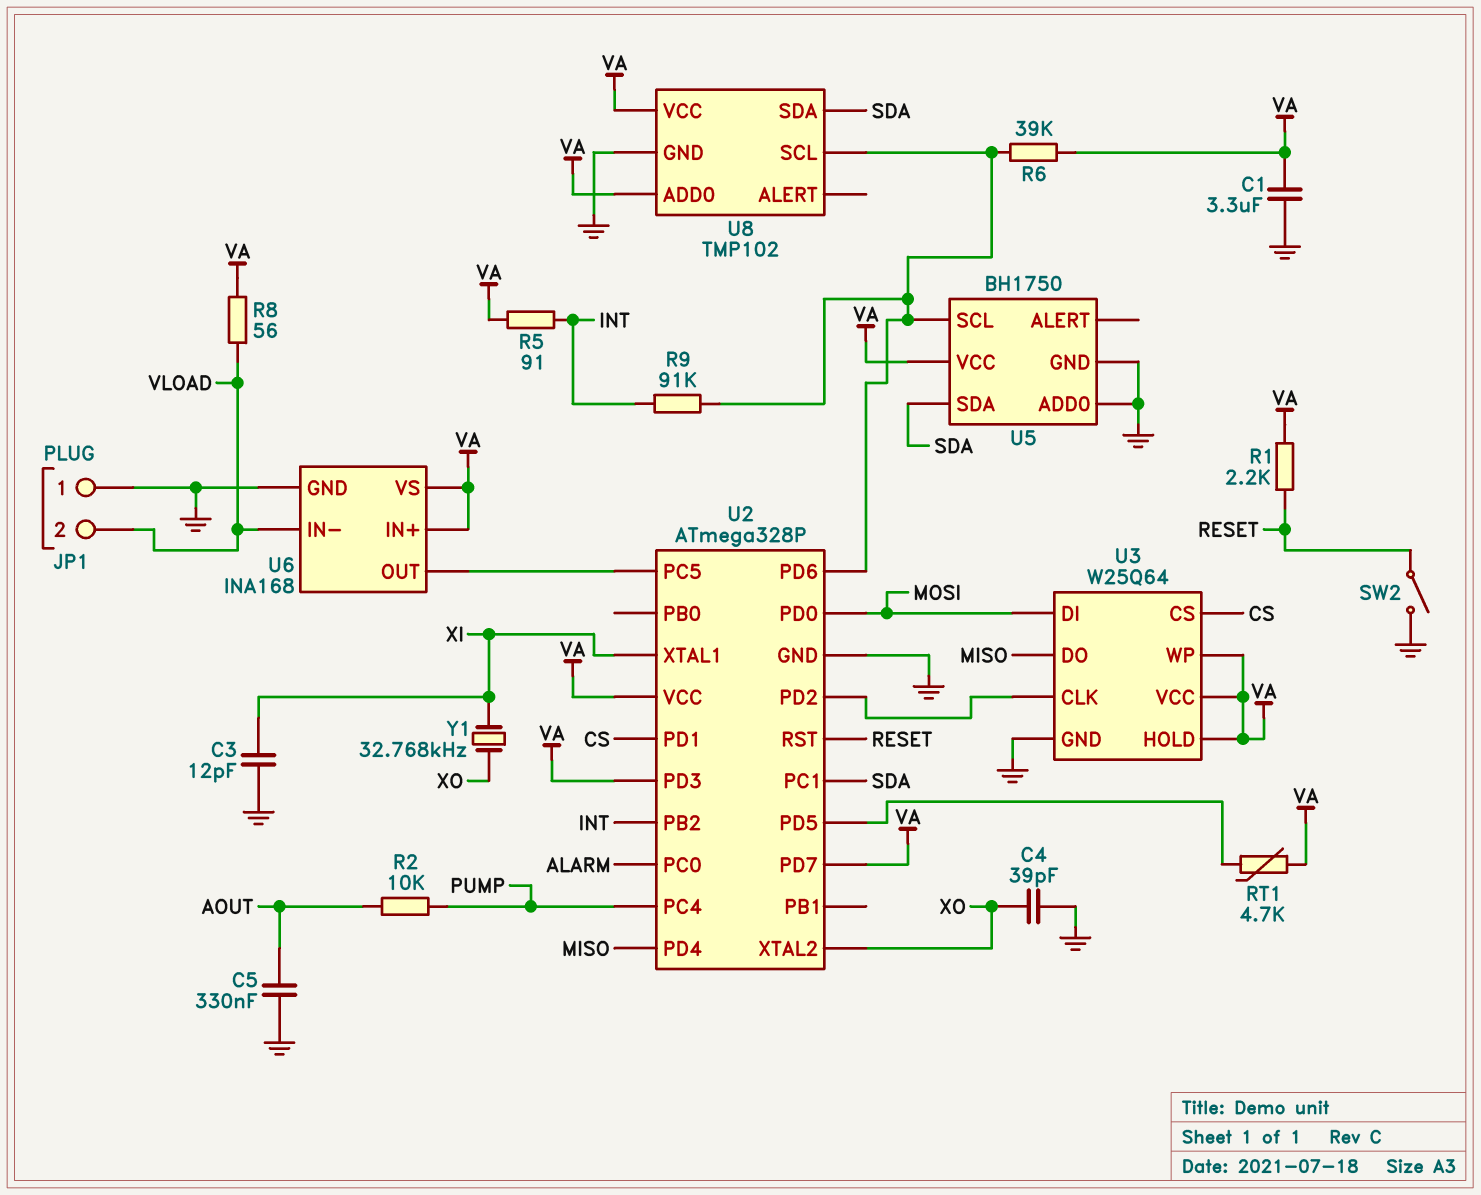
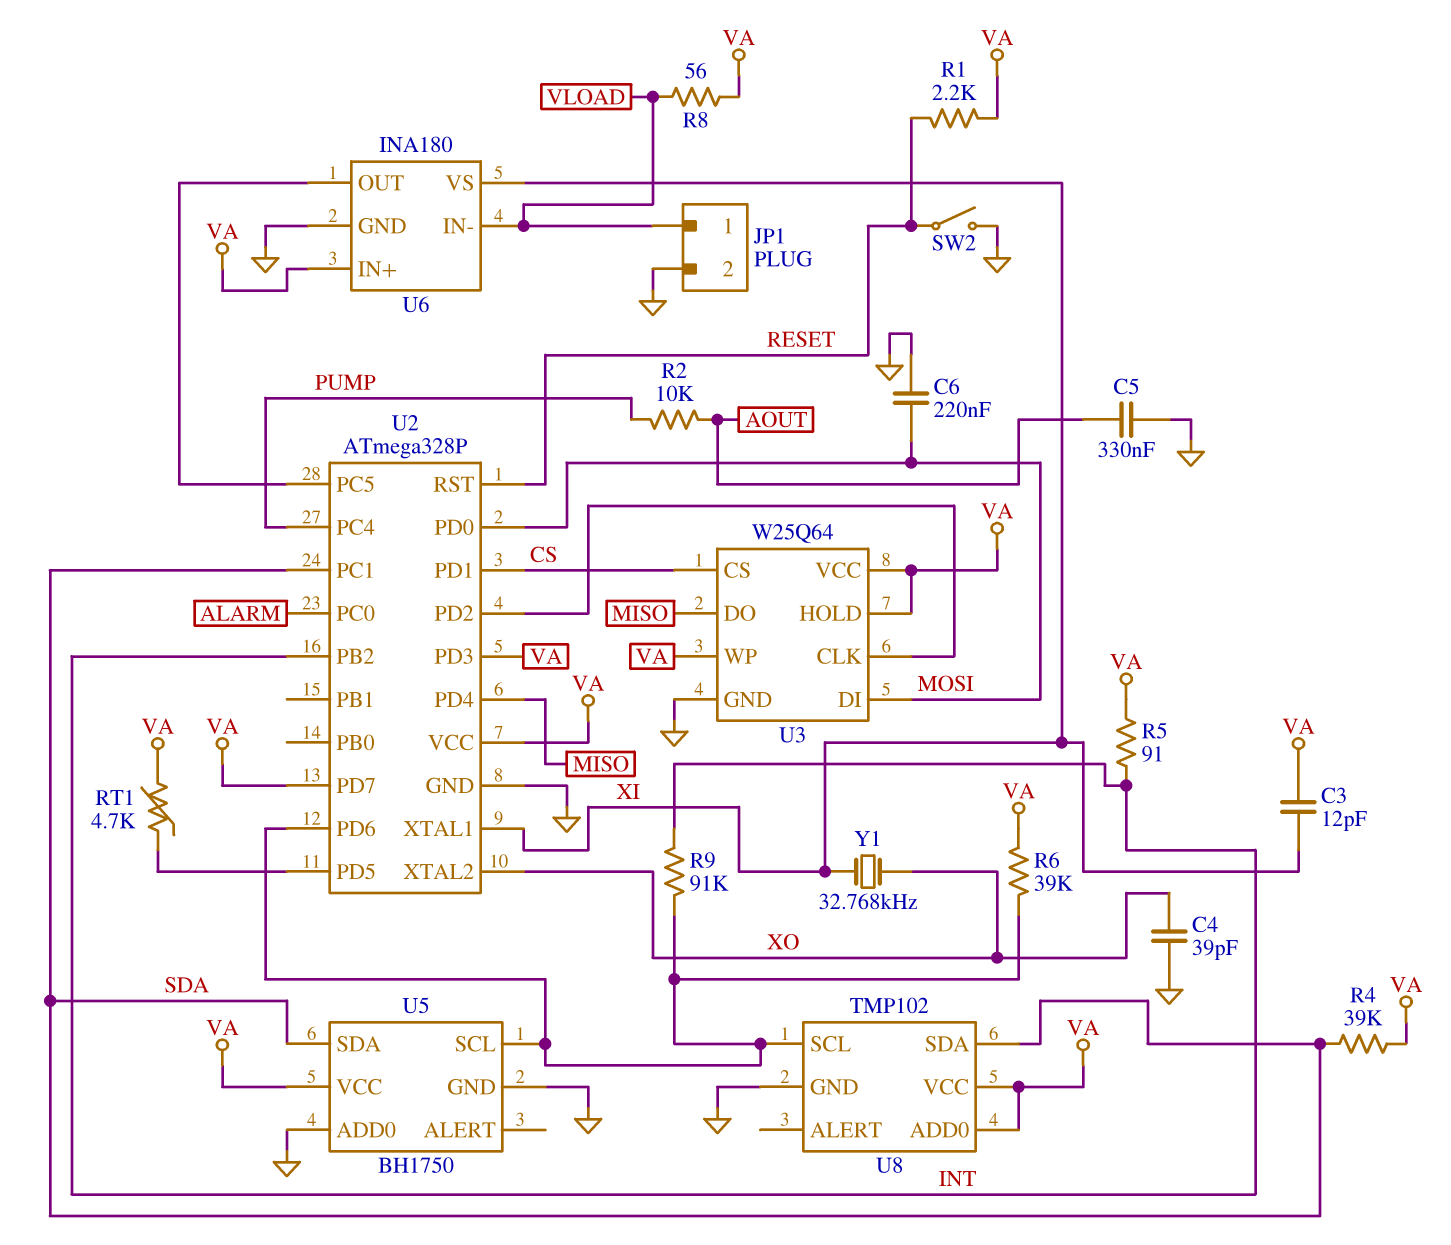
C1: 3.3uF (GND, VA) -> none
C3: 12pF (GND, XI) -> 12pF (VA, XI)
C6: none -> 220nF (GND, MOSI)
JP1 pin 1: GND -> VLOAD
JP1 pin 2: VLOAD -> GND
R4: none -> 39k (SDA, VA)
U6: INA168 -> INA180
U6 pin VS: VA -> XI

